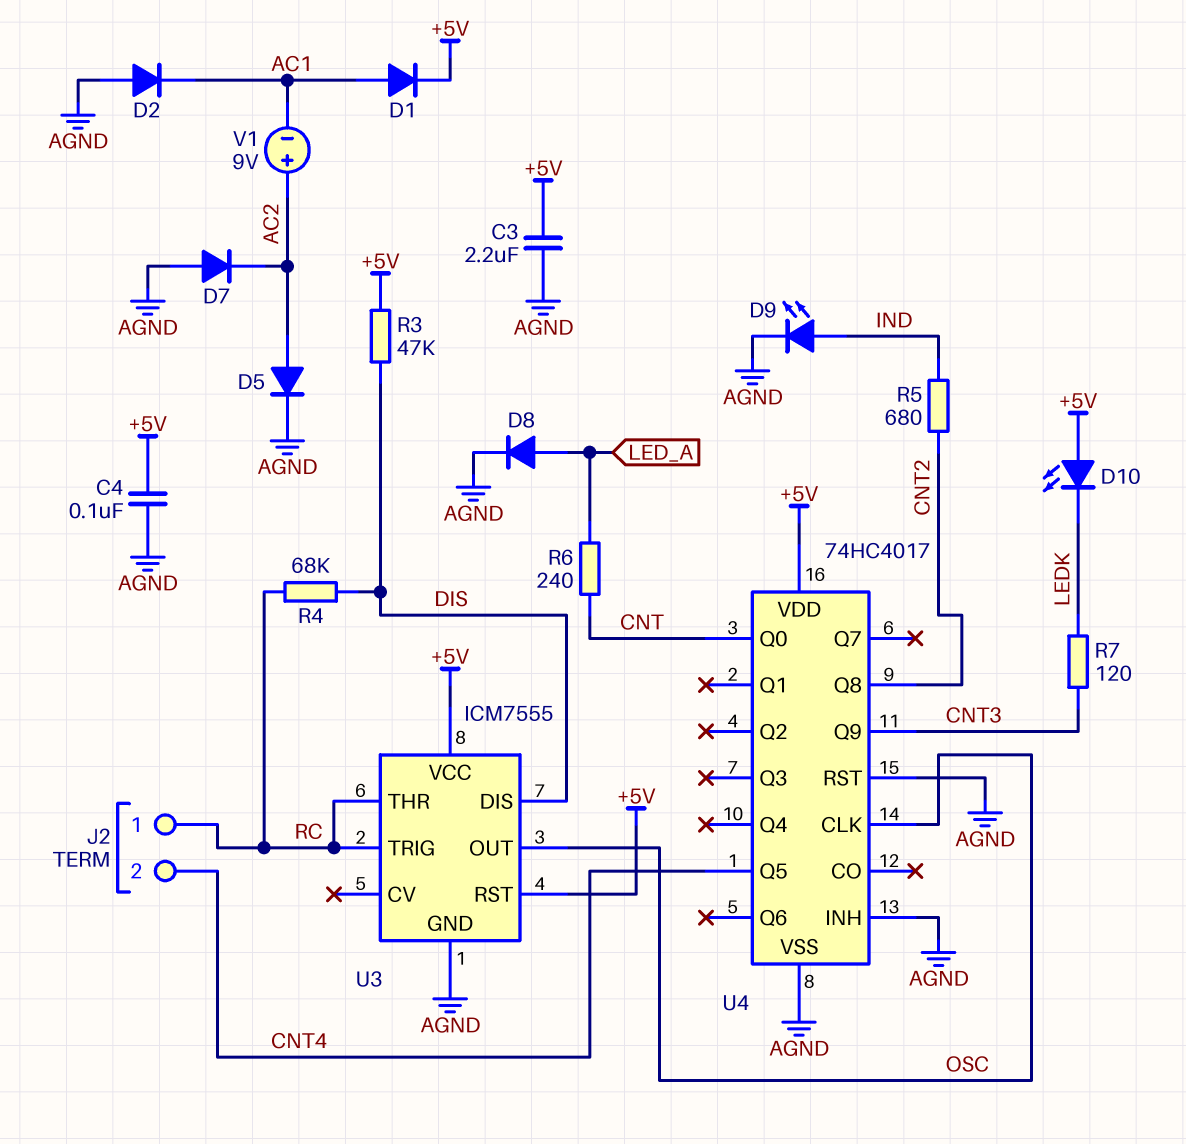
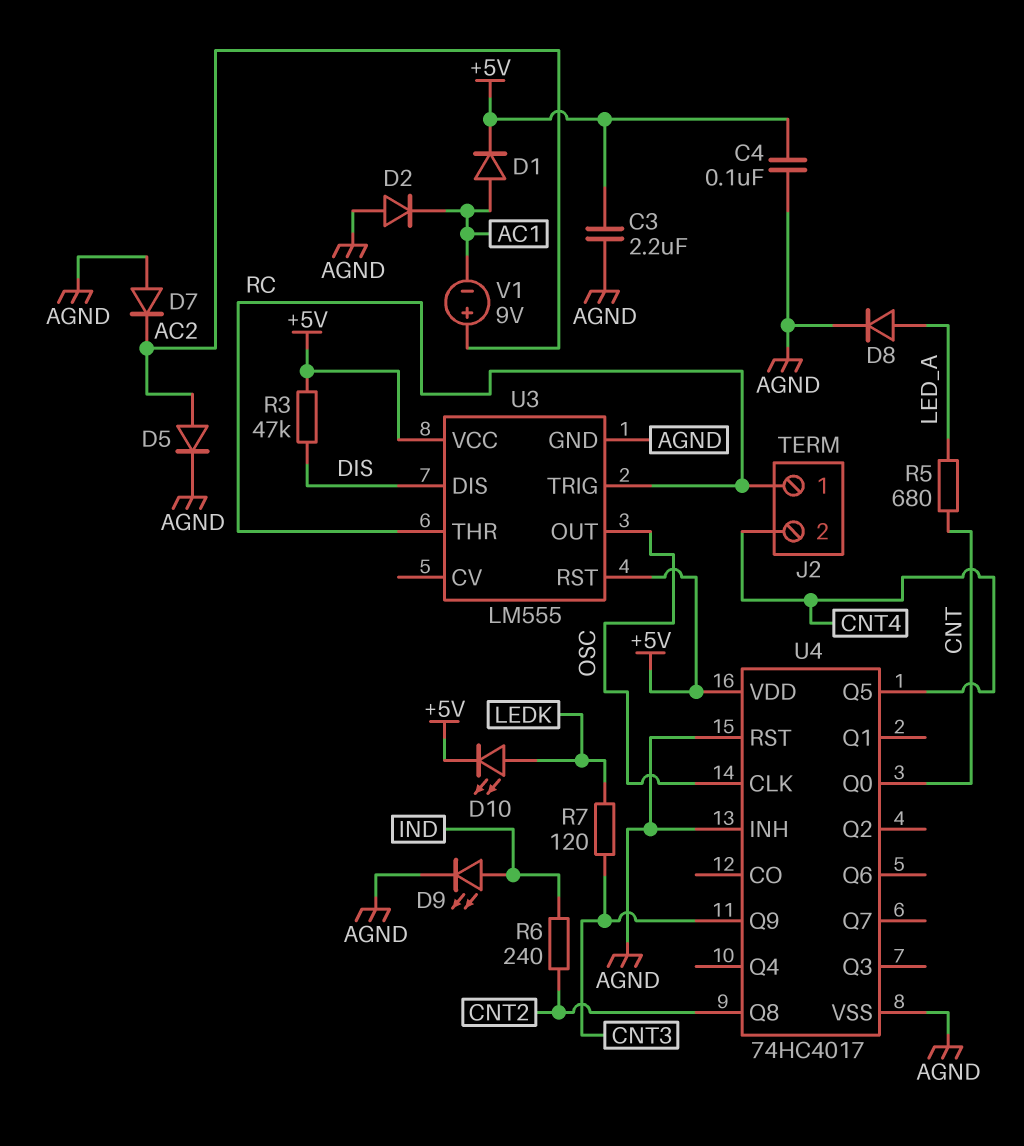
D10: LED (A +5V, K LEDK) -> LED (A LEDK, K +5V)
R4: 68k (DIS, RC) -> none
R5: 680 (CNT2, IND) -> 680 (CNT, LED_A)
R6: 240 (CNT, LED_A) -> 240 (CNT2, IND)
U3: ICM7555 -> LM555

